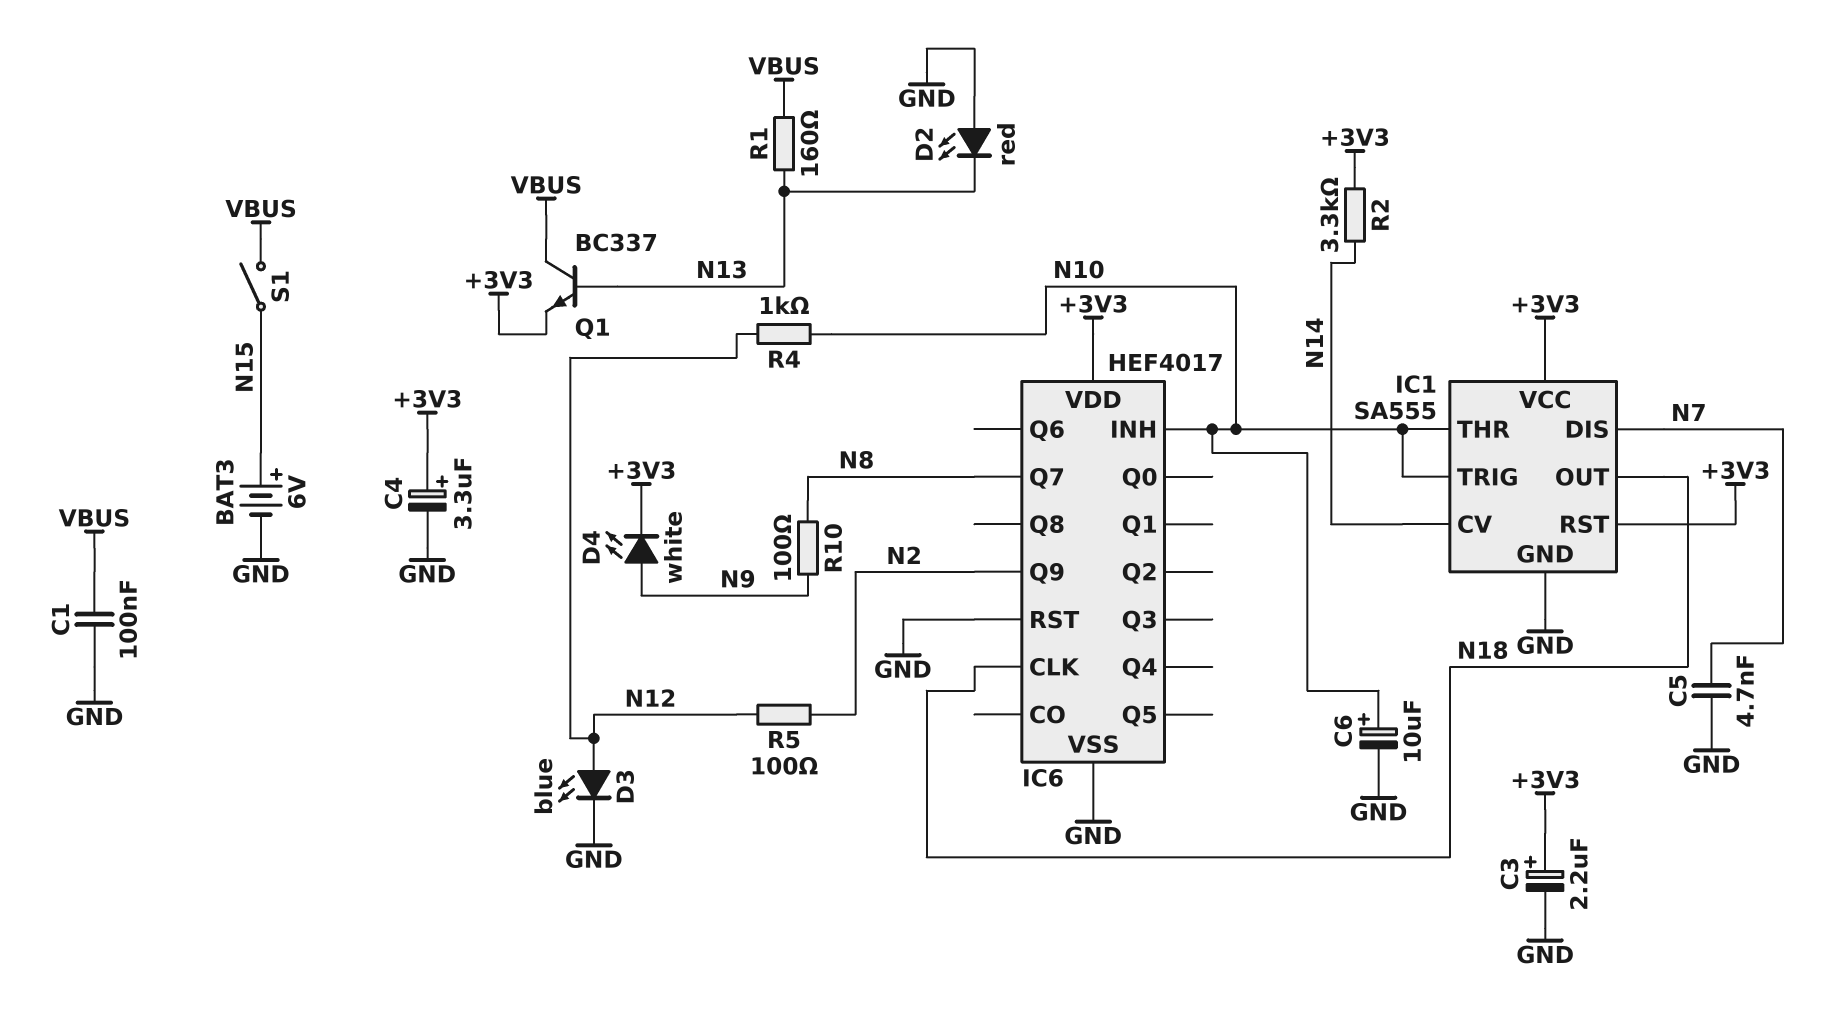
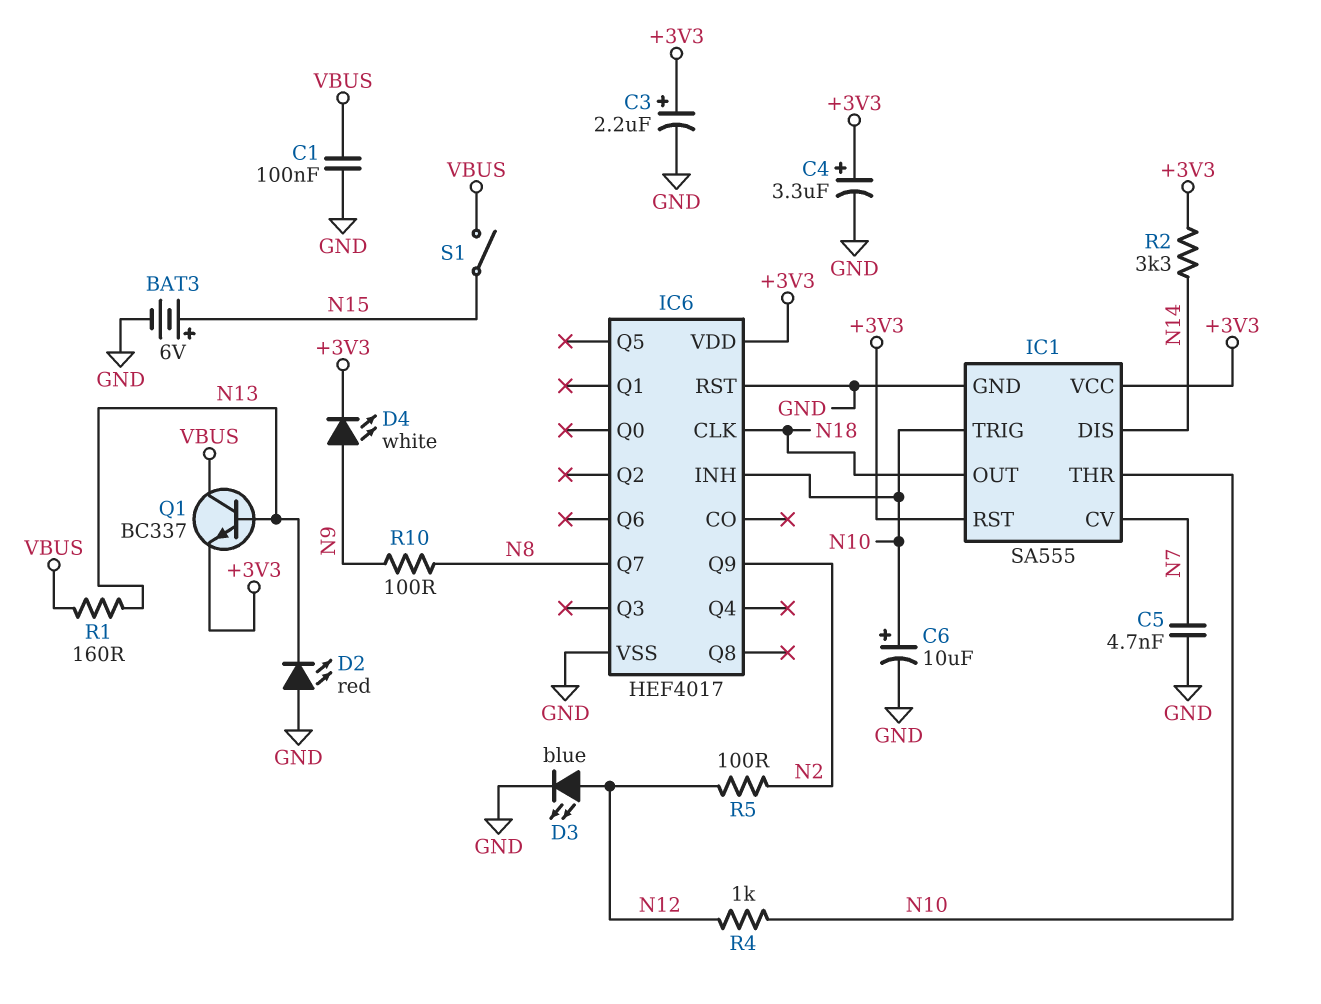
IC1 pin CV: N14 -> N7
IC1 pin DIS: N7 -> N14

